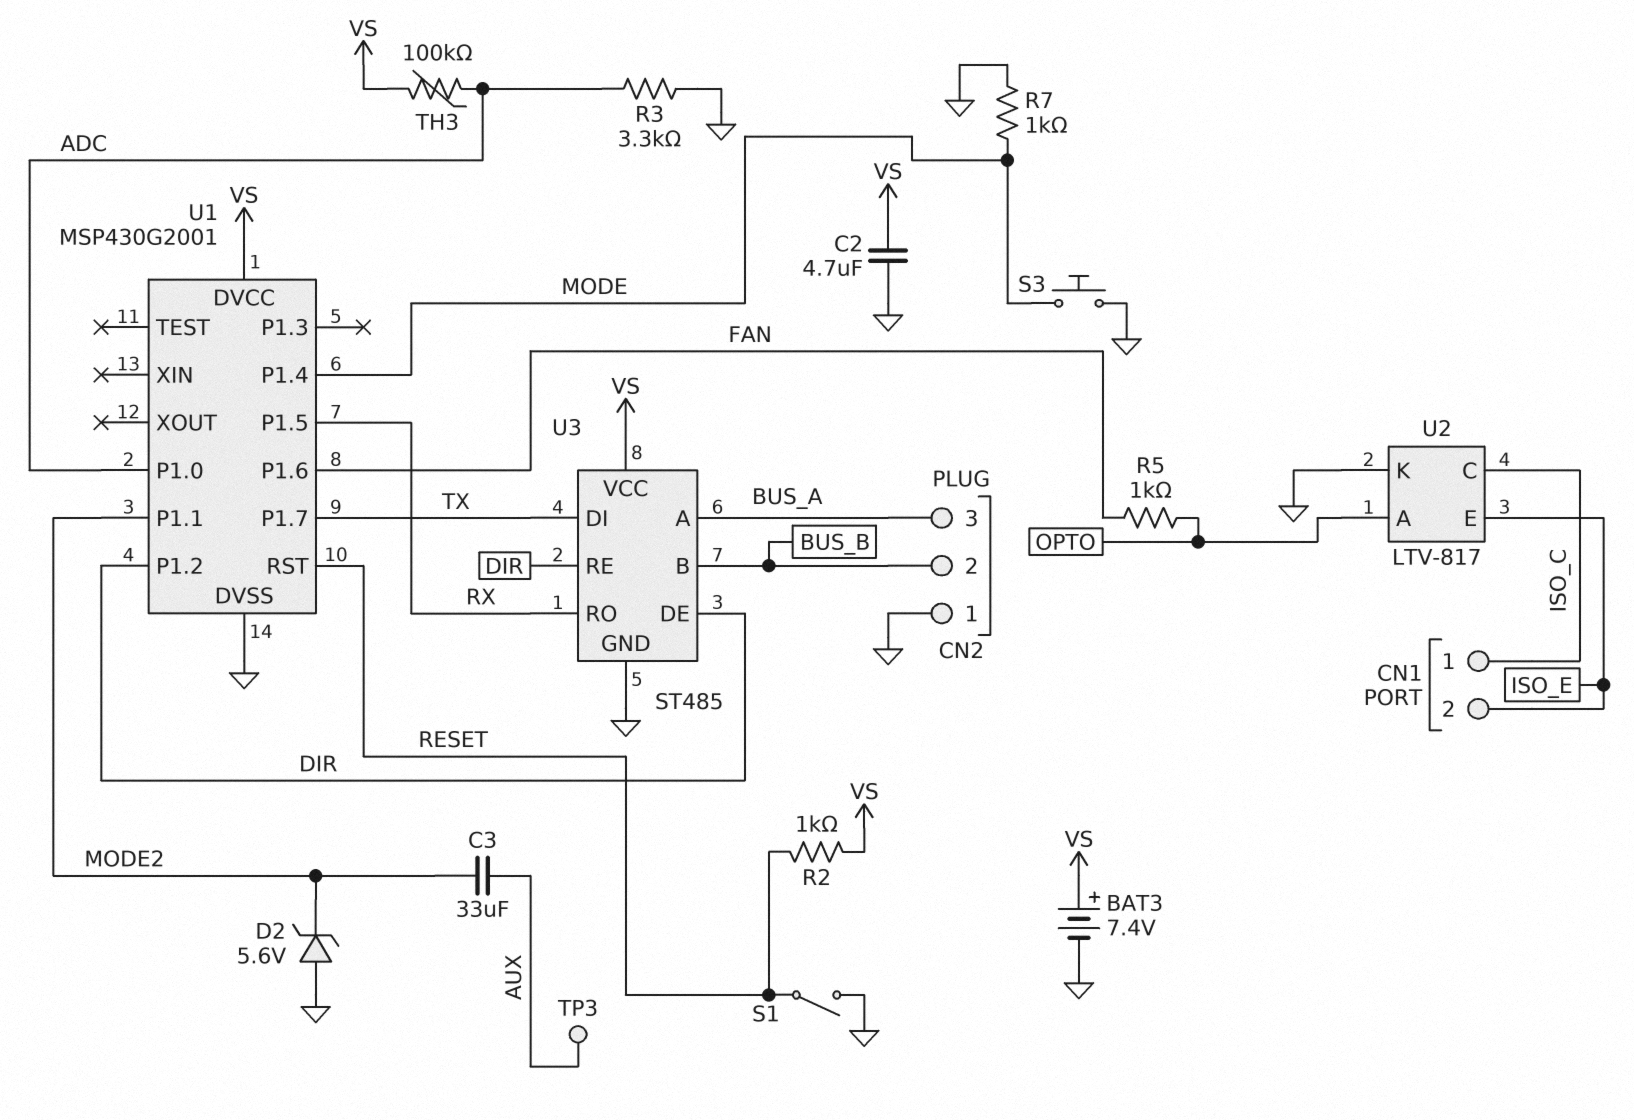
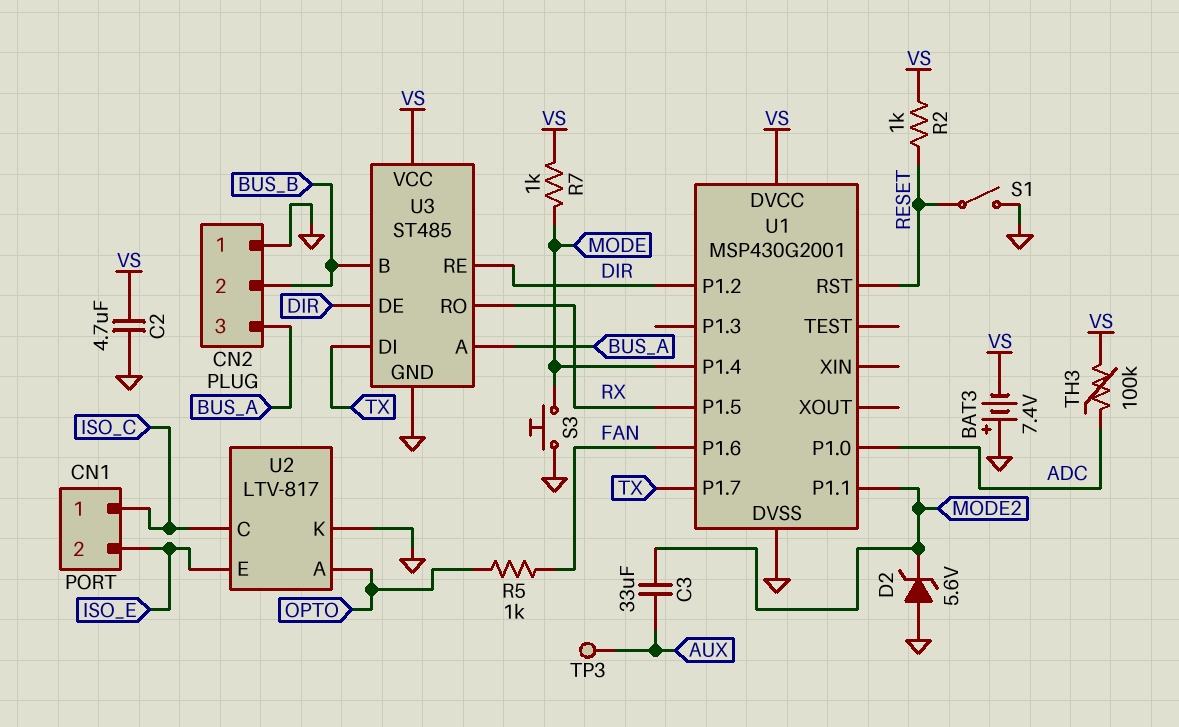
BAT3: 7.4V (plus VS, minus GND) -> 7.4V (plus GND, minus VS)
R3: 3.3k (ADC, GND) -> none
R7: 1k (GND, MODE) -> 1k (MODE, VS)

